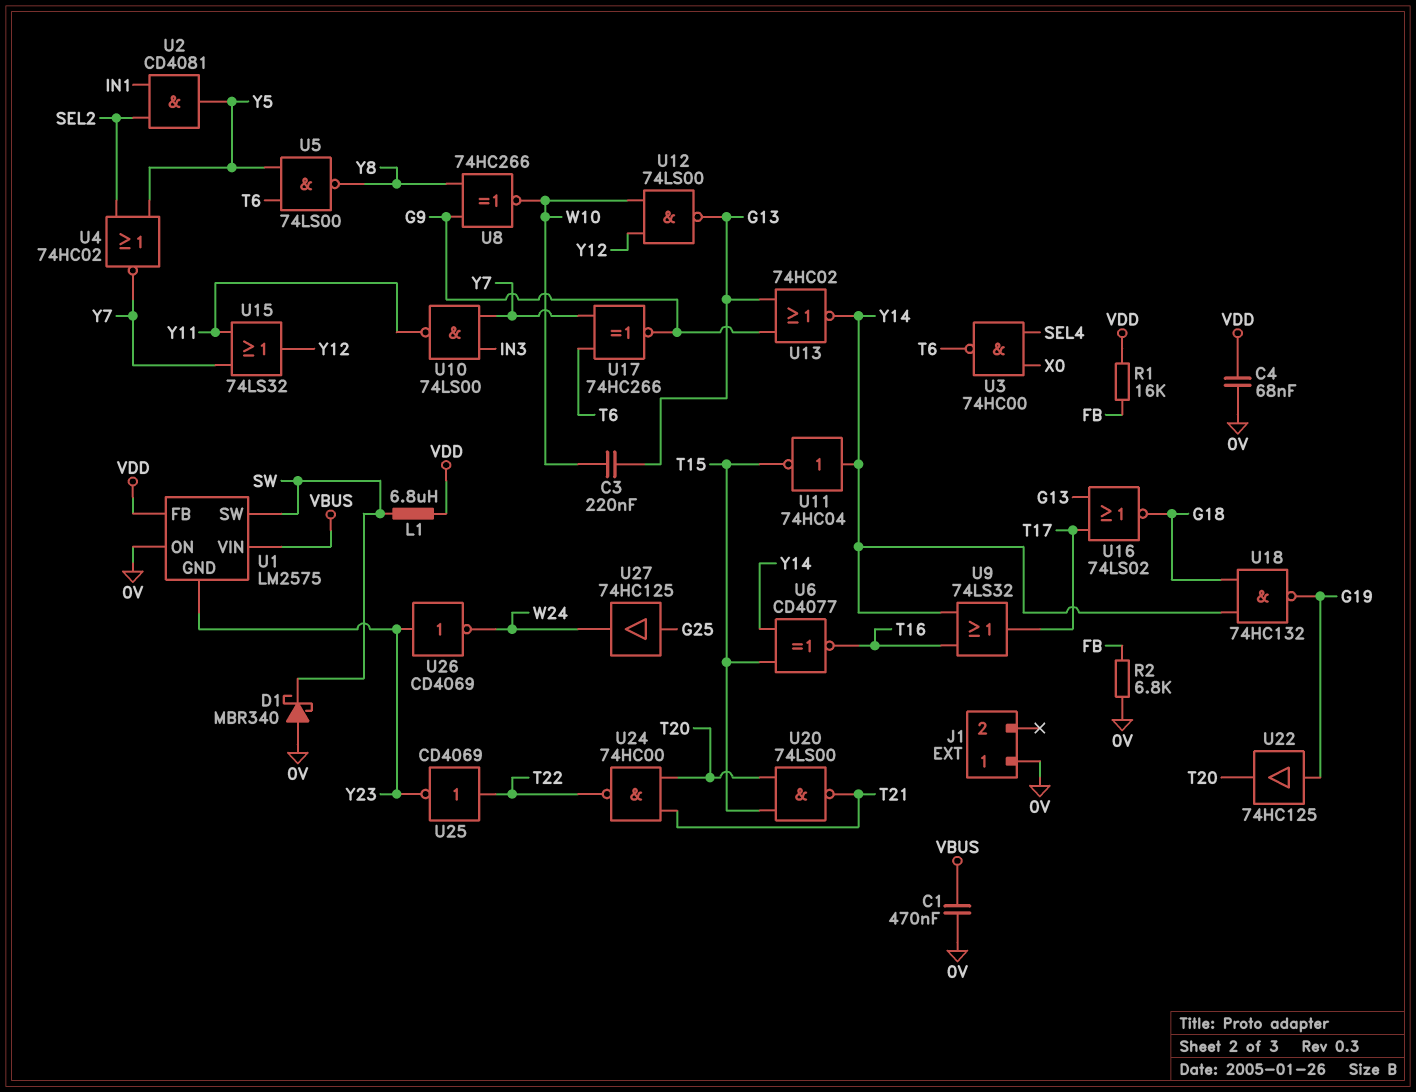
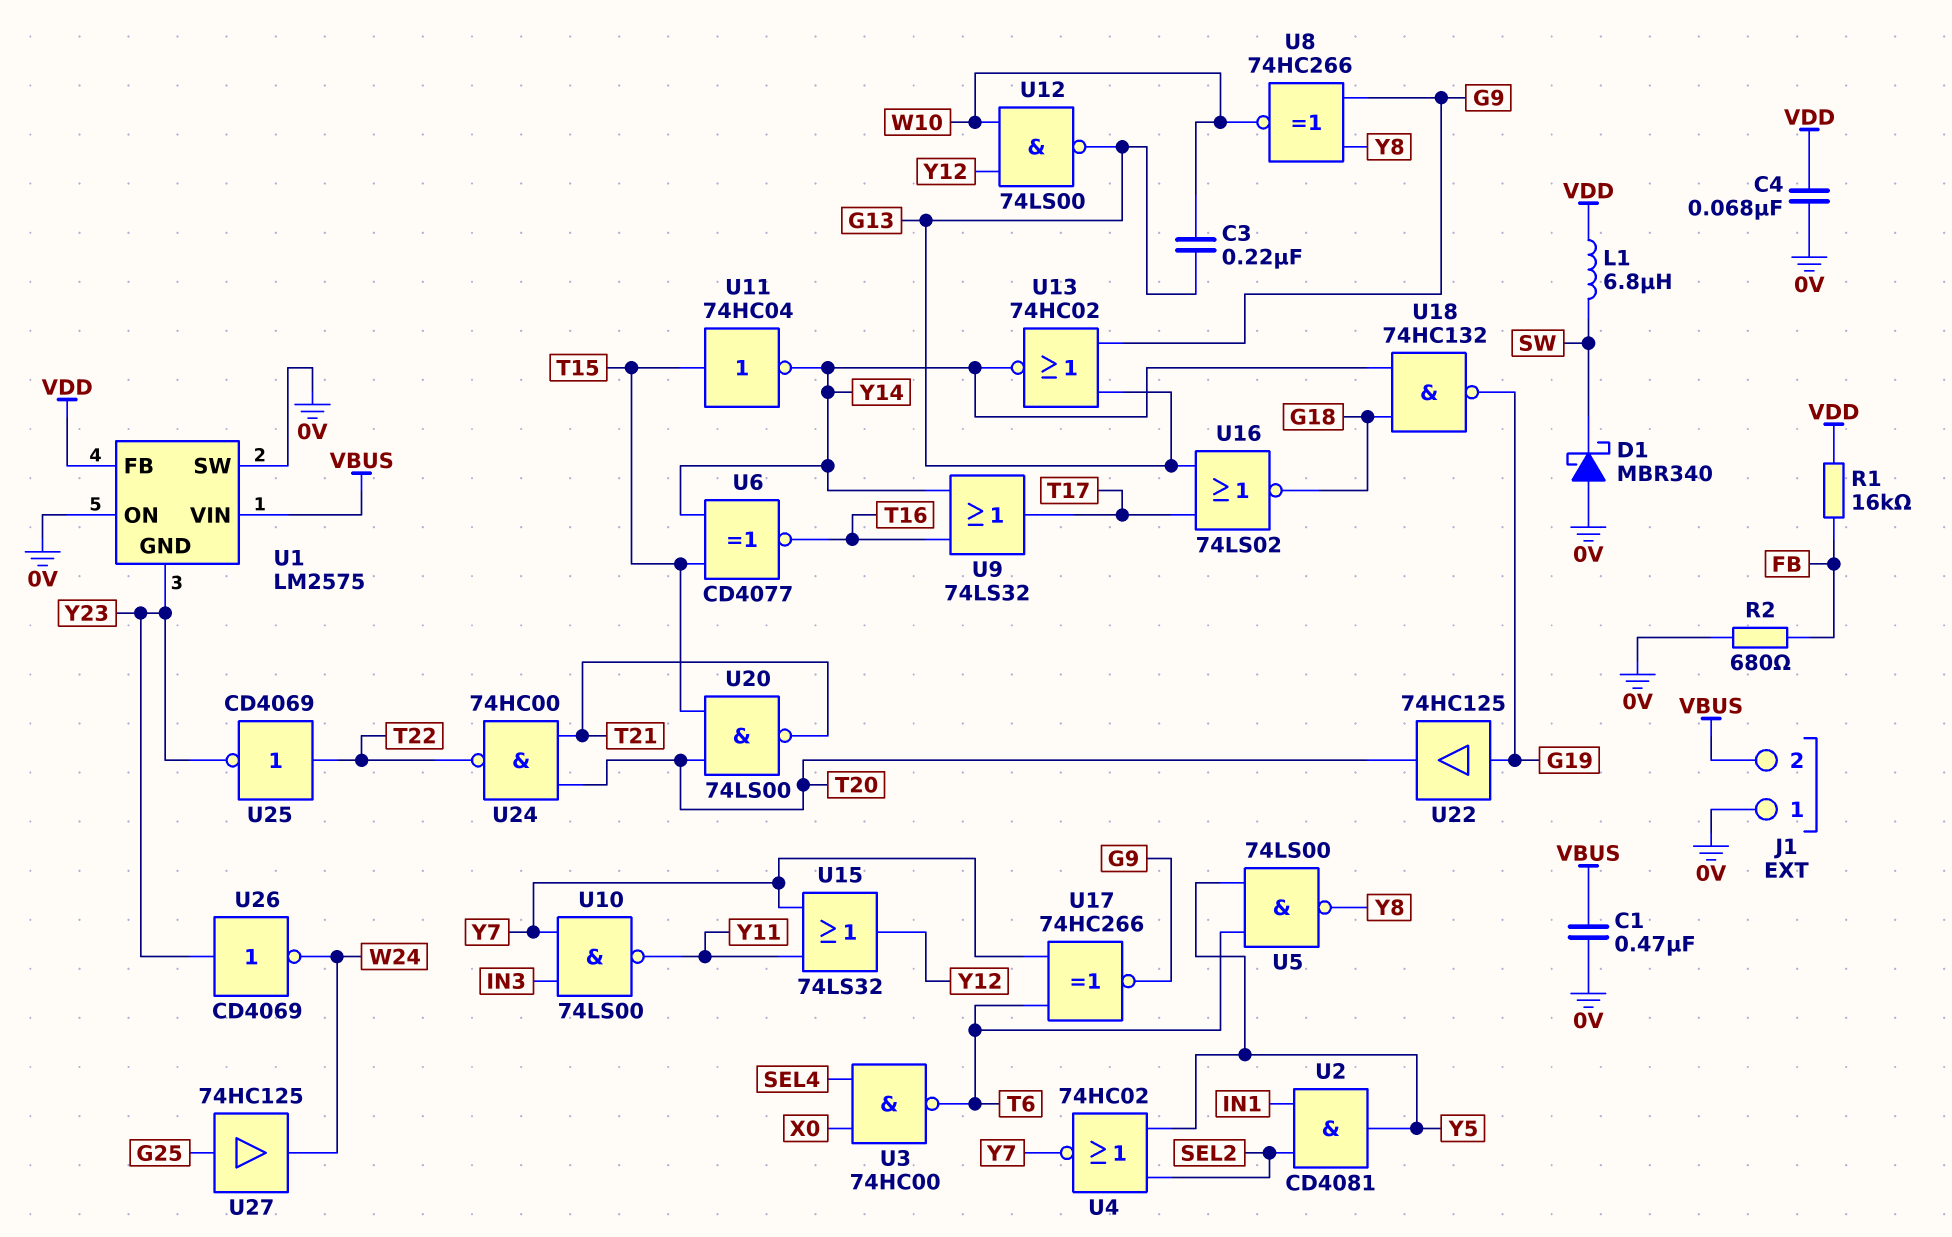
J1 pin 2: none -> VBUS
R2: 6.8k (0V, FB) -> 680 (0V, FB)
U1 pin SW: SW -> 0V
U11: NOT 74HC04 (in Y14, out T15) -> NOT 74HC04 (in T15, out Y14)

